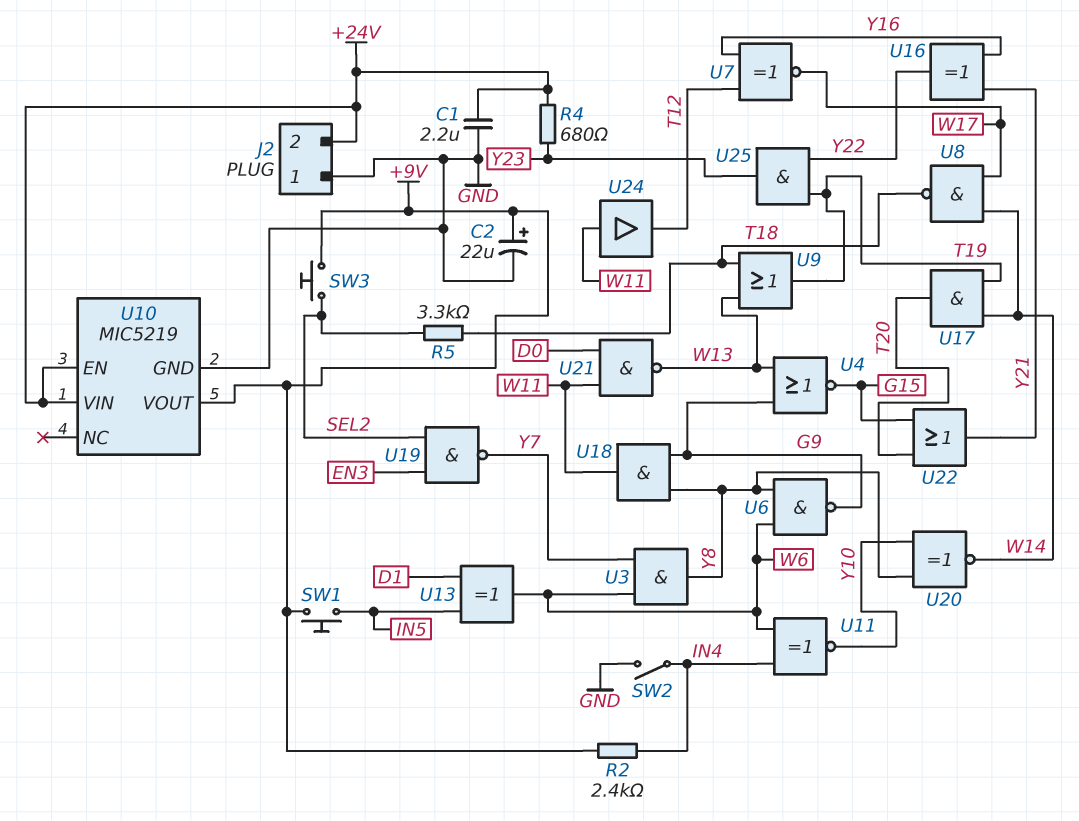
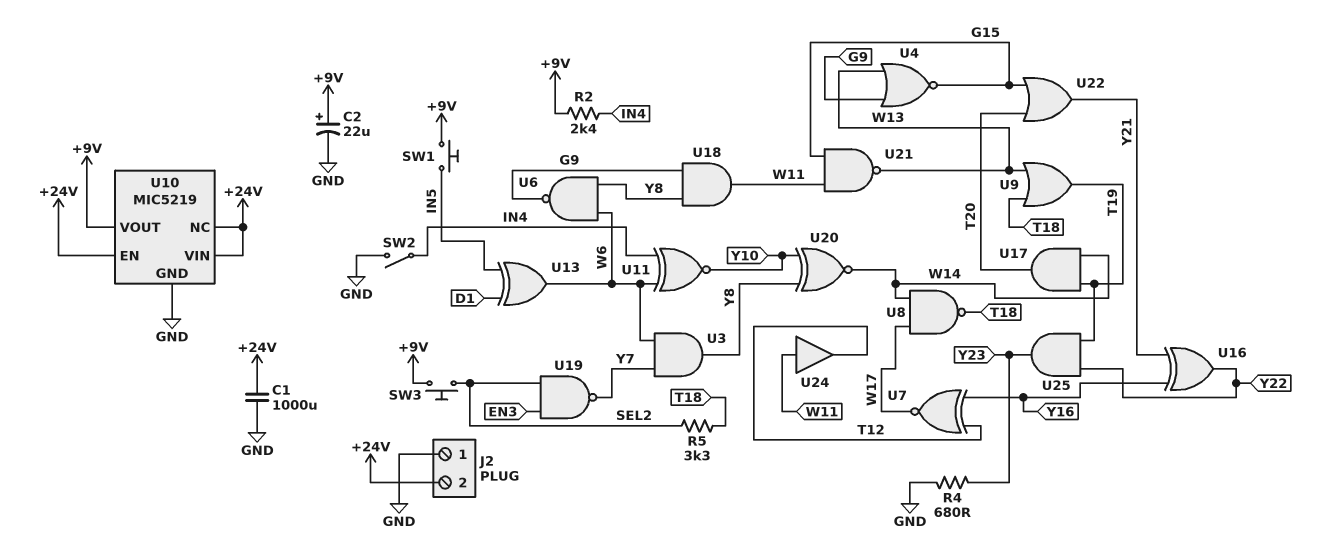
C1: 2.2uF (+24V, GND) -> 1000uF (+24V, GND)
R4: 680 (+24V, Y23) -> 680 (GND, Y23)
U10 pin NC: none -> +24V
U21: NAND (in D0, in W11, out W13) -> NAND (in G15, in W11, out W13)

